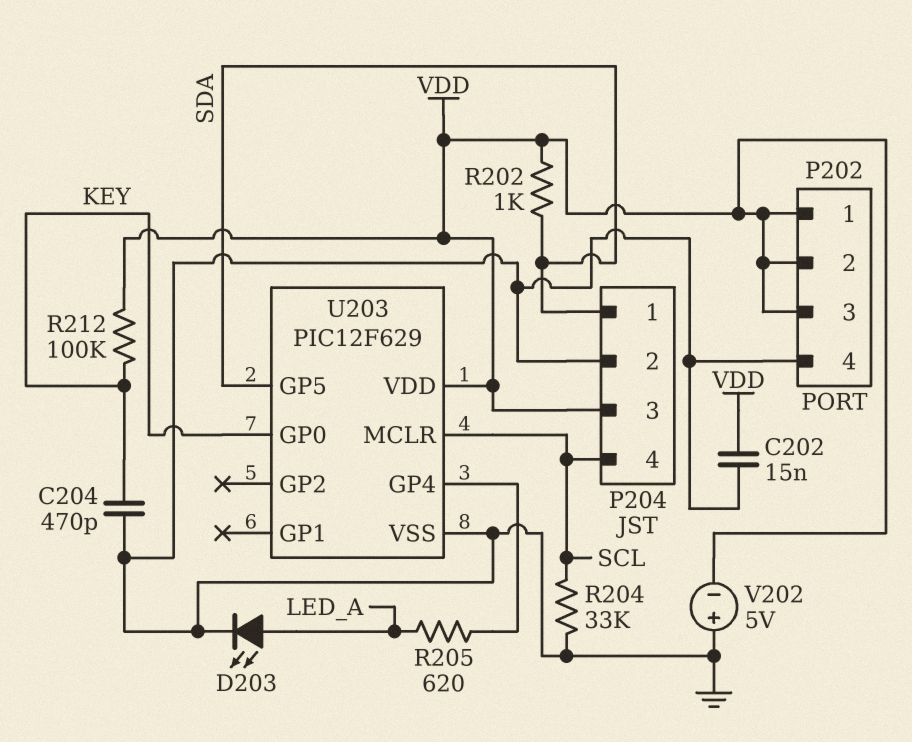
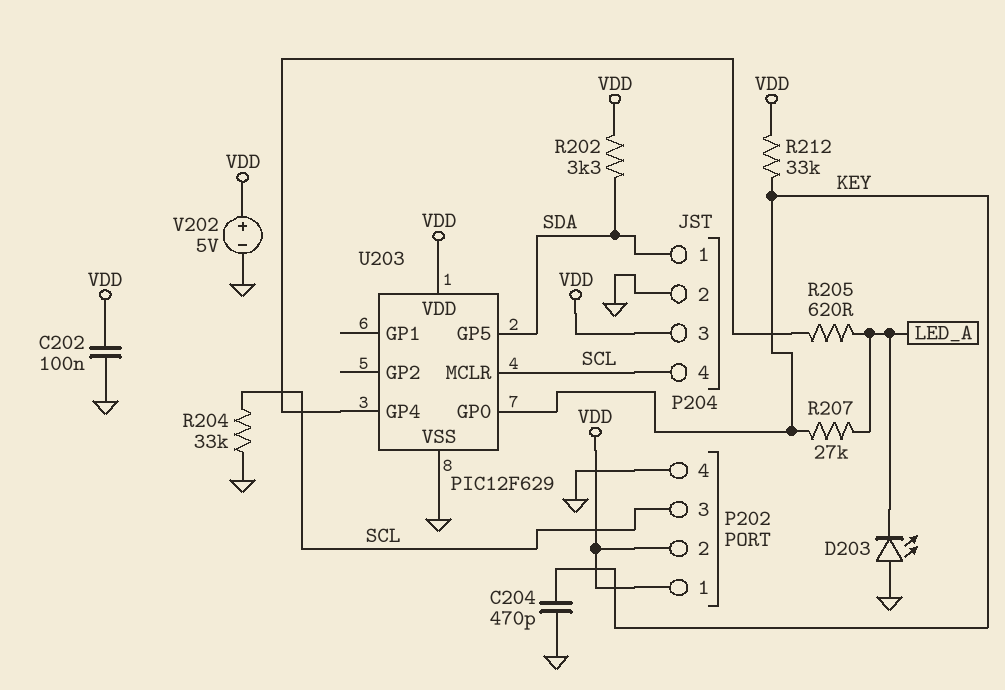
C202: 15nF (GND, VDD) -> 100nF (GND, VDD)
D203: LED (A LED_A, K GND) -> LED (A GND, K LED_A)
P202 pin 3: VDD -> SCL
R202: 1k (SDA, VDD) -> 3.3k (SDA, VDD)
R207: none -> 27k (KEY, LED_A)
R212: 100k (KEY, VDD) -> 33k (KEY, VDD)
V202: 5V (plus GND, minus VDD) -> 5V (plus VDD, minus GND)

